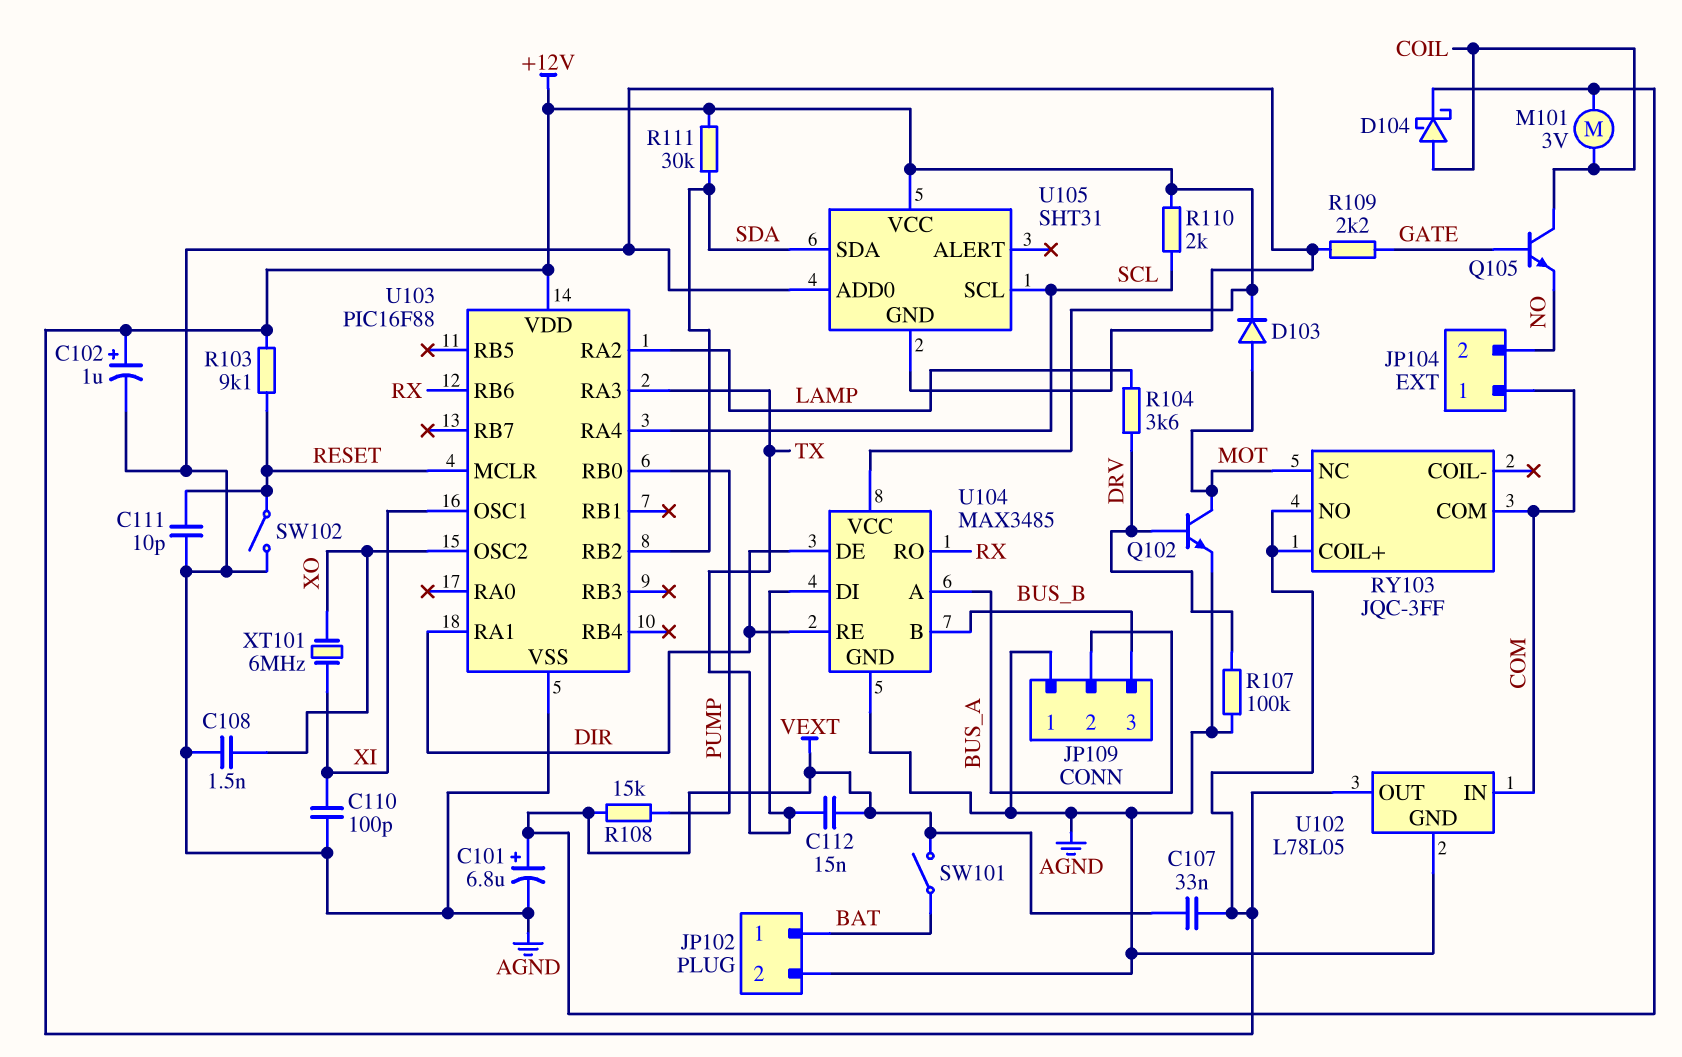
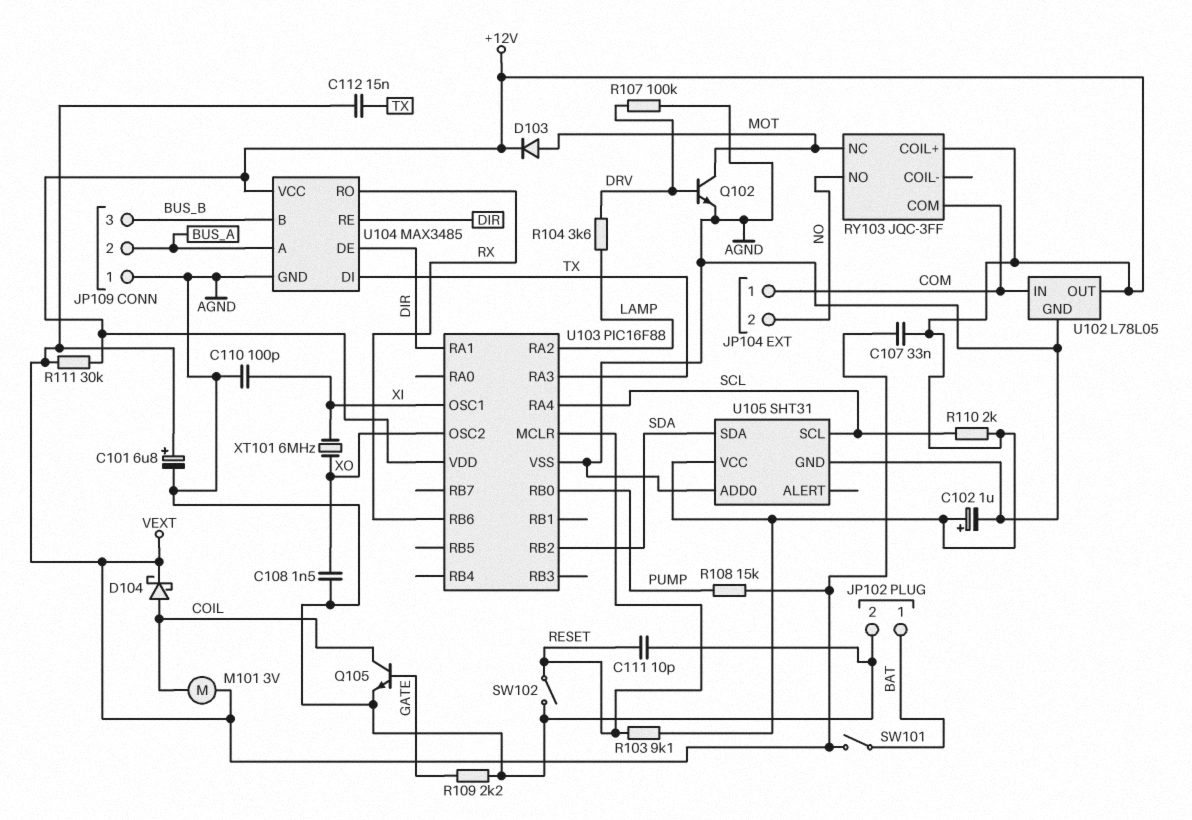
Q105: NPN (B GATE, C COIL, E NO) -> NPN (B GATE, C COIL, E AGND)
R111: 30k (+12V, SDA) -> 30k (+12V, VEXT)
RY103 pin NO: +12V -> NO

